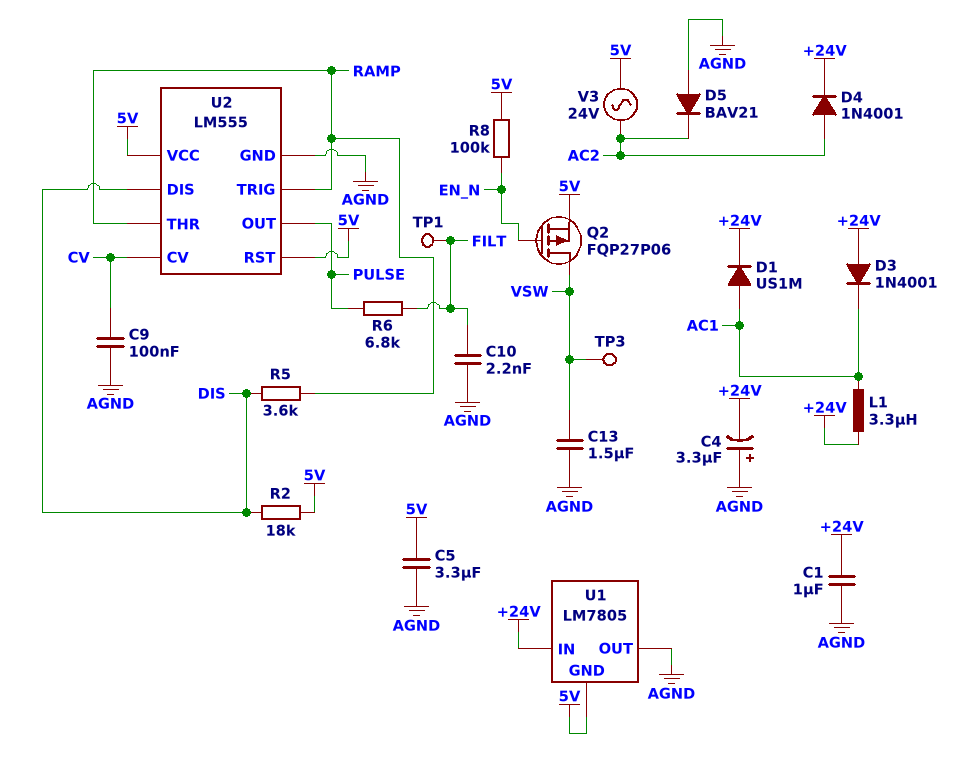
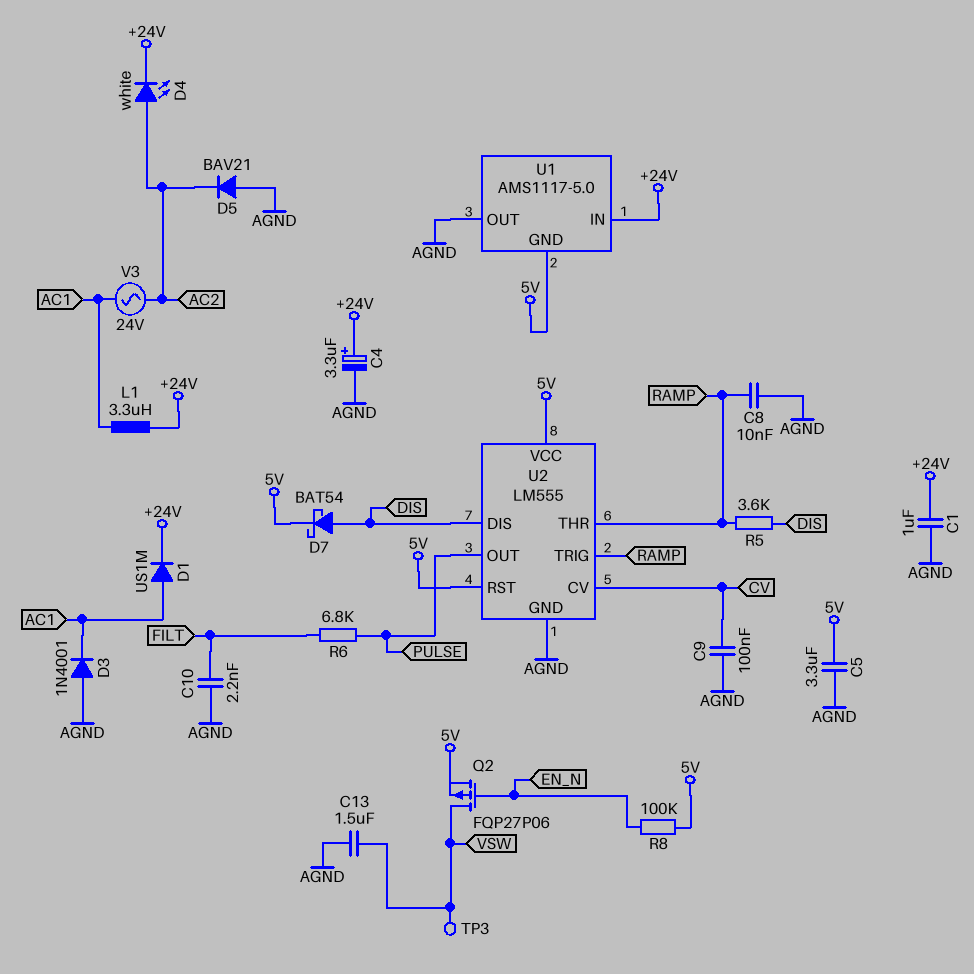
C4: 3.3uF (plus AGND, minus +24V) -> 3.3uF (plus +24V, minus AGND)
C8: none -> 10nF (AGND, RAMP)
D3: diode 1N4001 (A +24V, K AC1) -> diode 1N4001 (A AGND, K AC1)
D4: diode 1N4001 (A AC2, K +24V) -> LED white (A AC2, K +24V)
D7: none -> schottky BAT54 (A DIS, K 5V)
R2: 18k (5V, DIS) -> none
TP1: test point (FILT) -> none
U1: LM7805 -> AMS1117-5.0
V3: AC 24V (5V, AC2) -> AC 24V (AC1, AC2)

